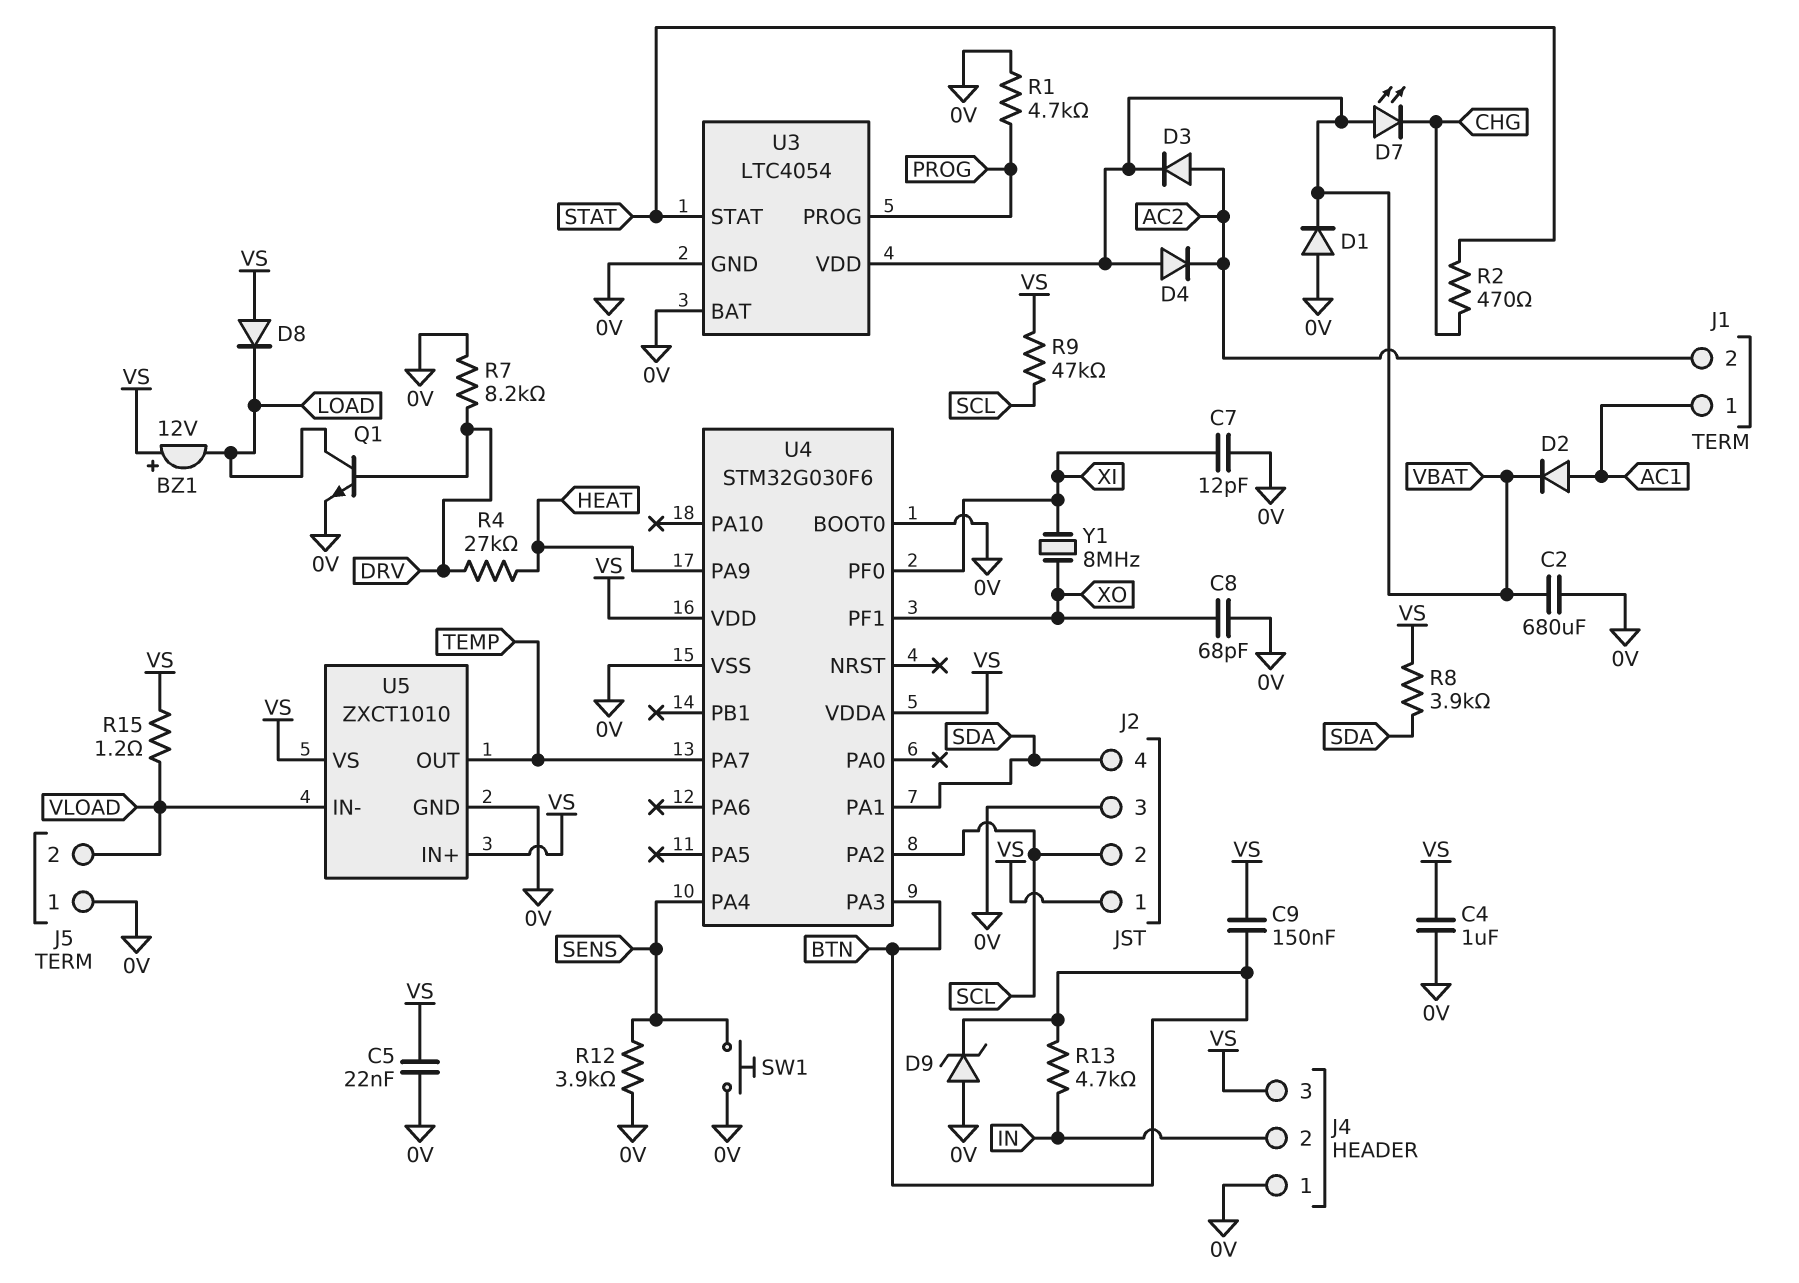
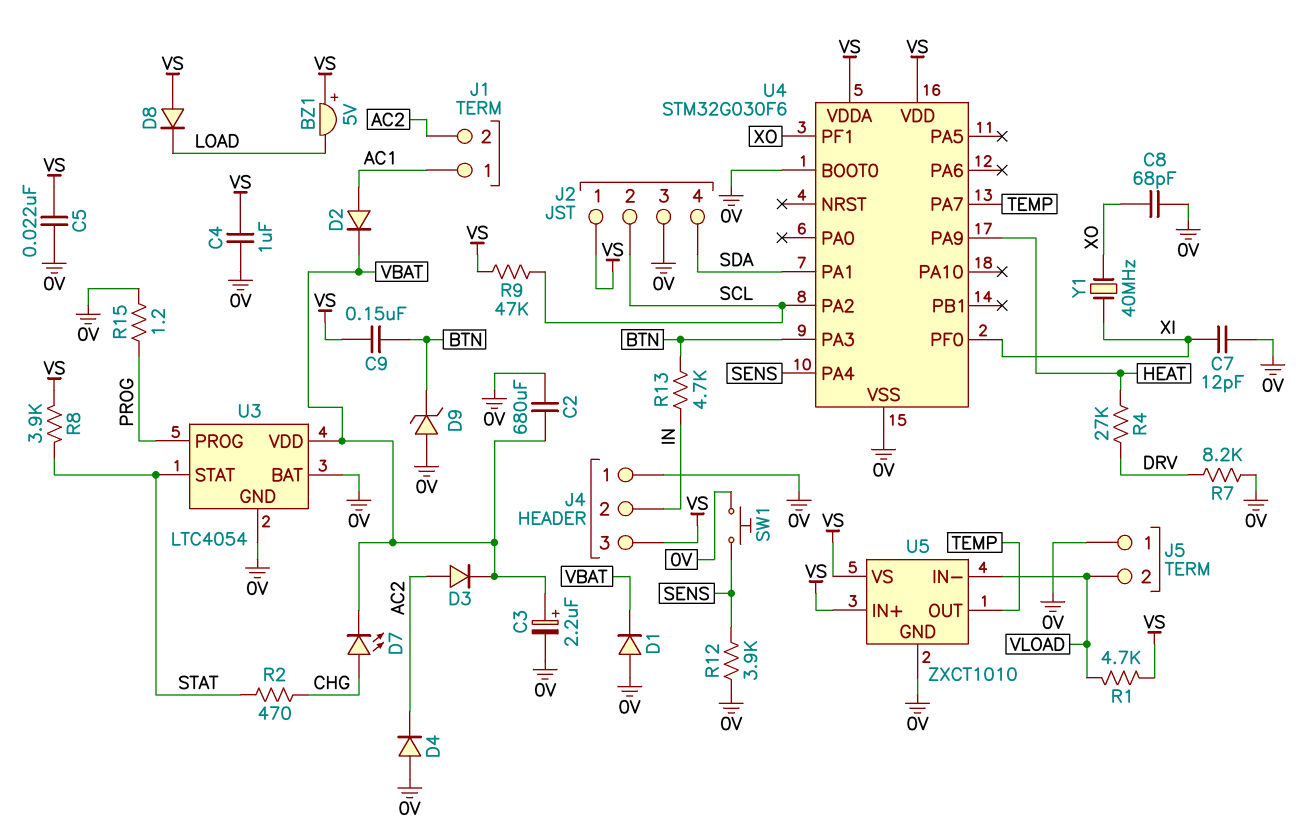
BZ1: buzzer 12V (plus VS, minus LOAD) -> buzzer 5V (plus VS, minus LOAD)
C3: none -> 2.2uF (plus VBAT, minus 0V)
D4: diode (A VBAT, K AC2) -> diode (A 0V, K AC2)
D7: LED (A VBAT, K CHG) -> LED (A CHG, K VBAT)
Q1: NPN (B DRV, C LOAD, E 0V) -> none
R1: 4.7k (0V, PROG) -> 4.7k (VLOAD, VS)
R8: 3.9k (SDA, VS) -> 3.9k (STAT, VS)
R15: 1.2 (VLOAD, VS) -> 1.2 (0V, PROG)
Y1: 8MHz (XI, XO) -> 40MHz (XI, XO)

